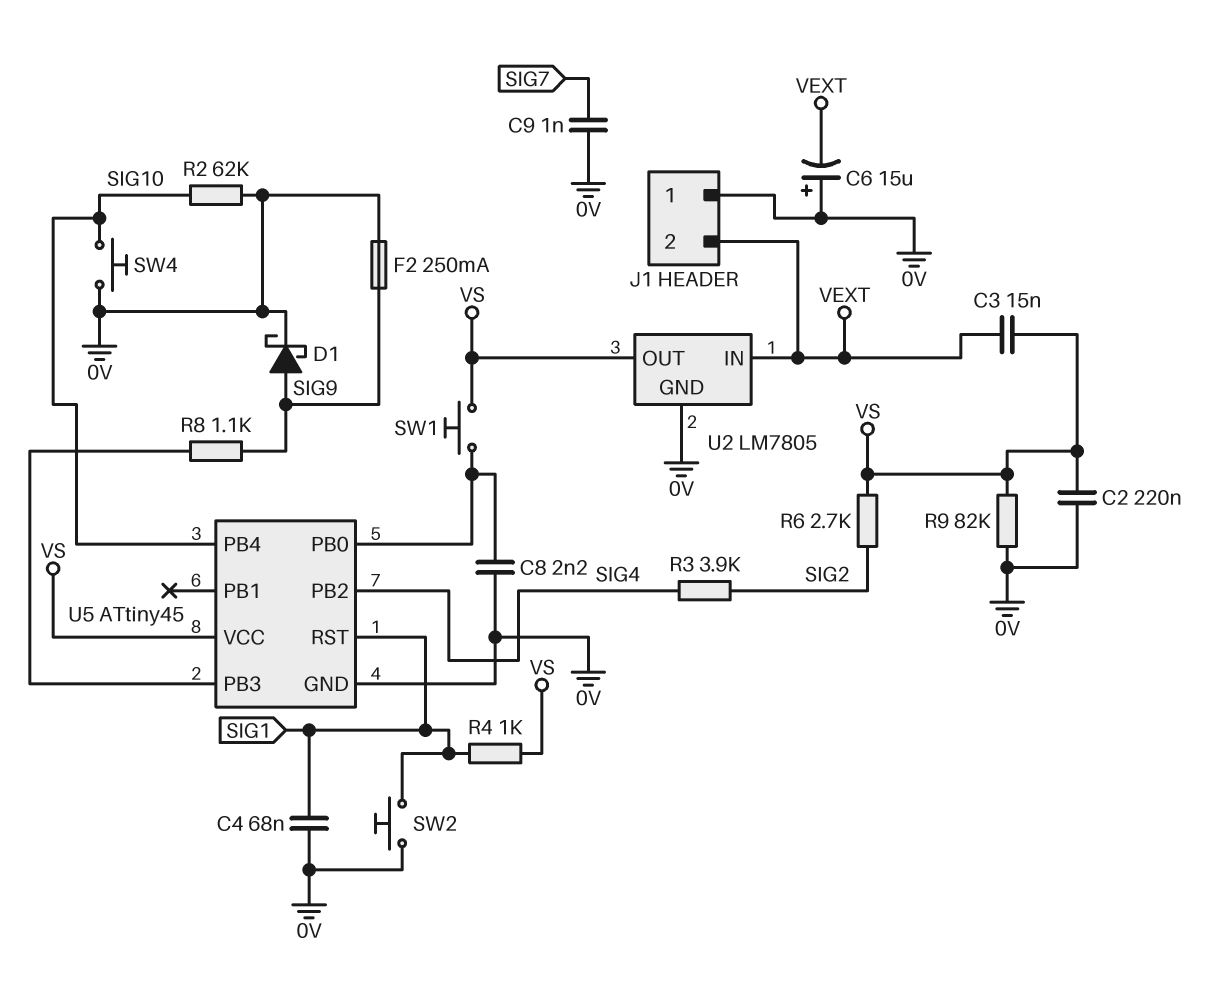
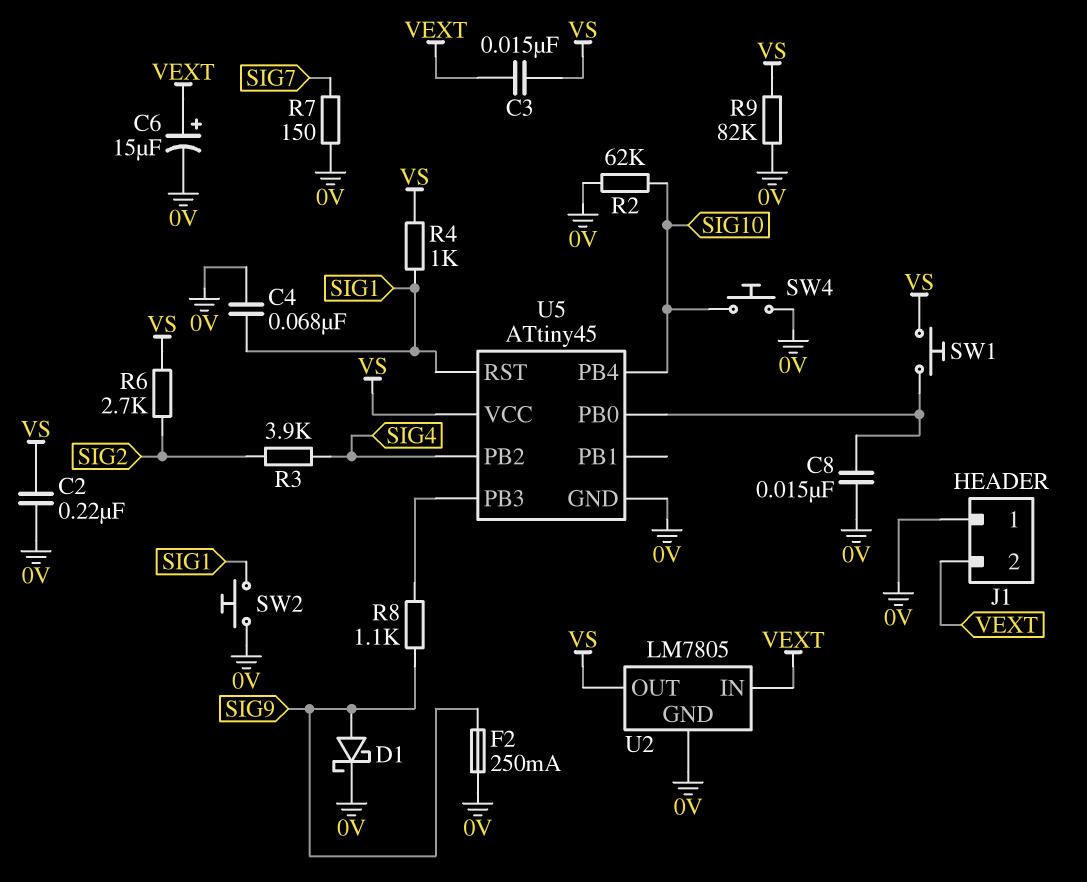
C6: 15uF (plus 0V, minus VEXT) -> 15uF (plus VEXT, minus 0V)
C8: 2.2nF (0V, U5/PB0) -> 15nF (0V, U5/PB0)
C9: 1nF (0V, SIG7) -> none
R7: none -> 150 (0V, SIG7)

